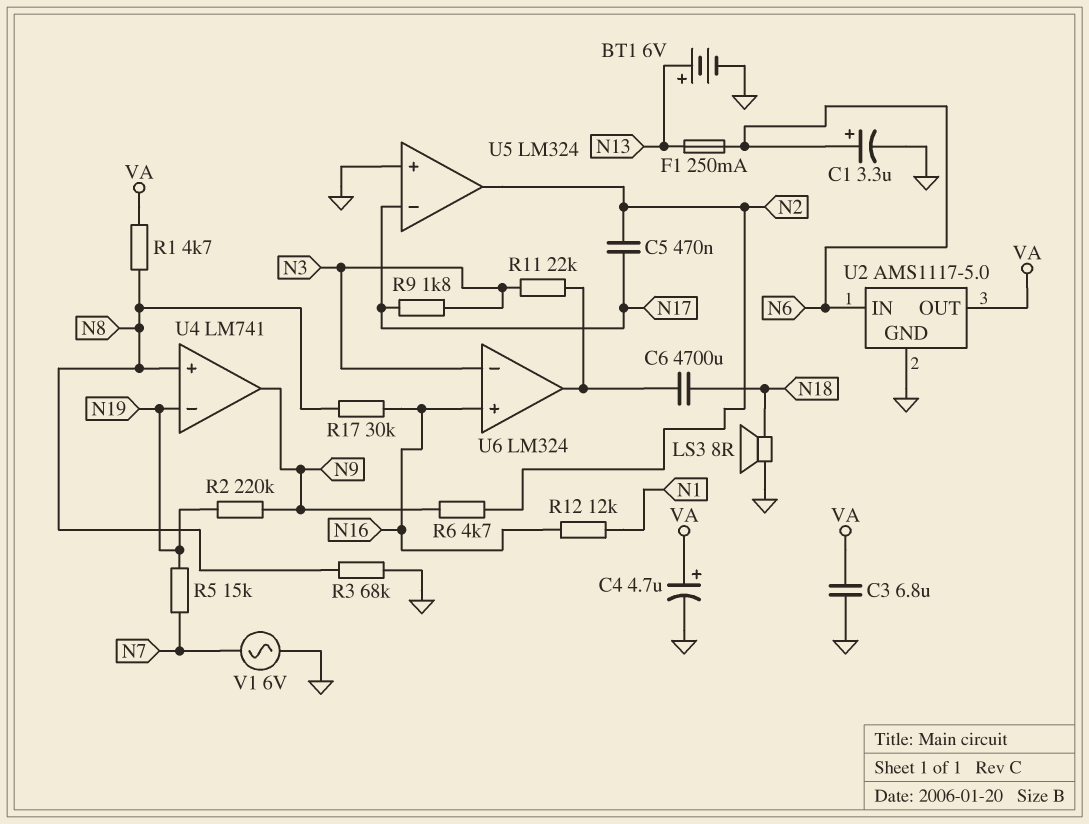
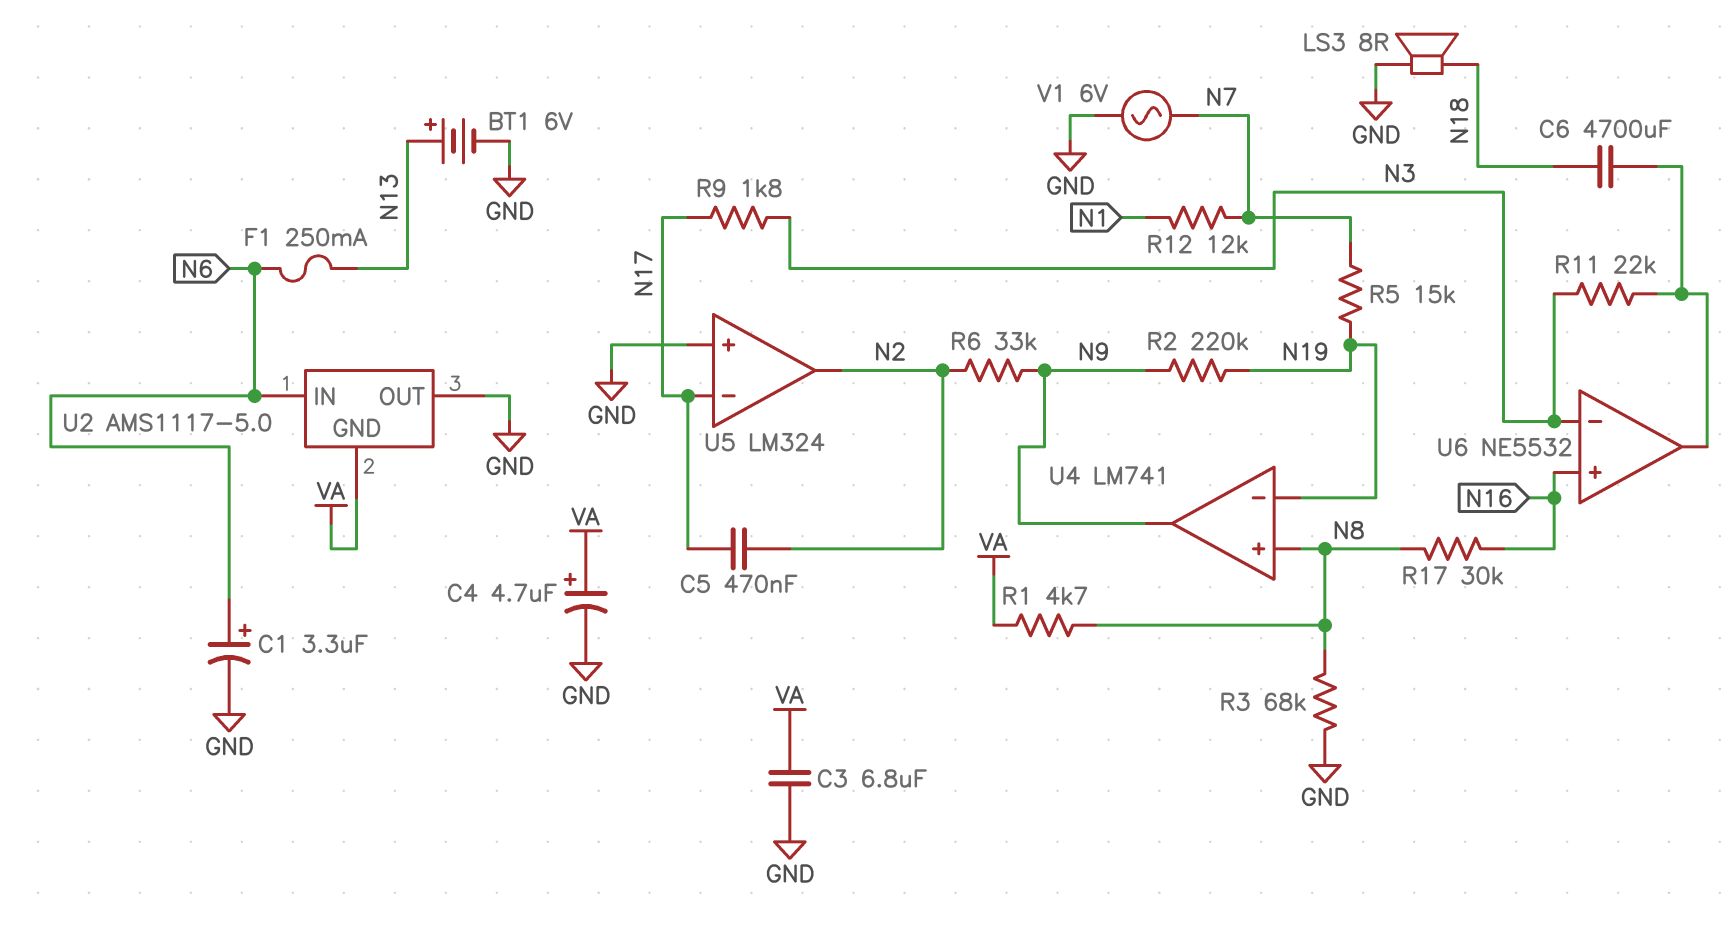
R6: 4.7k (N2, N9) -> 33k (N2, N9)
R12: 12k (N1, N16) -> 12k (N1, N7)
U2 pin GND: GND -> VA
U2 pin OUT: VA -> GND
U6: LM324 -> NE5532

